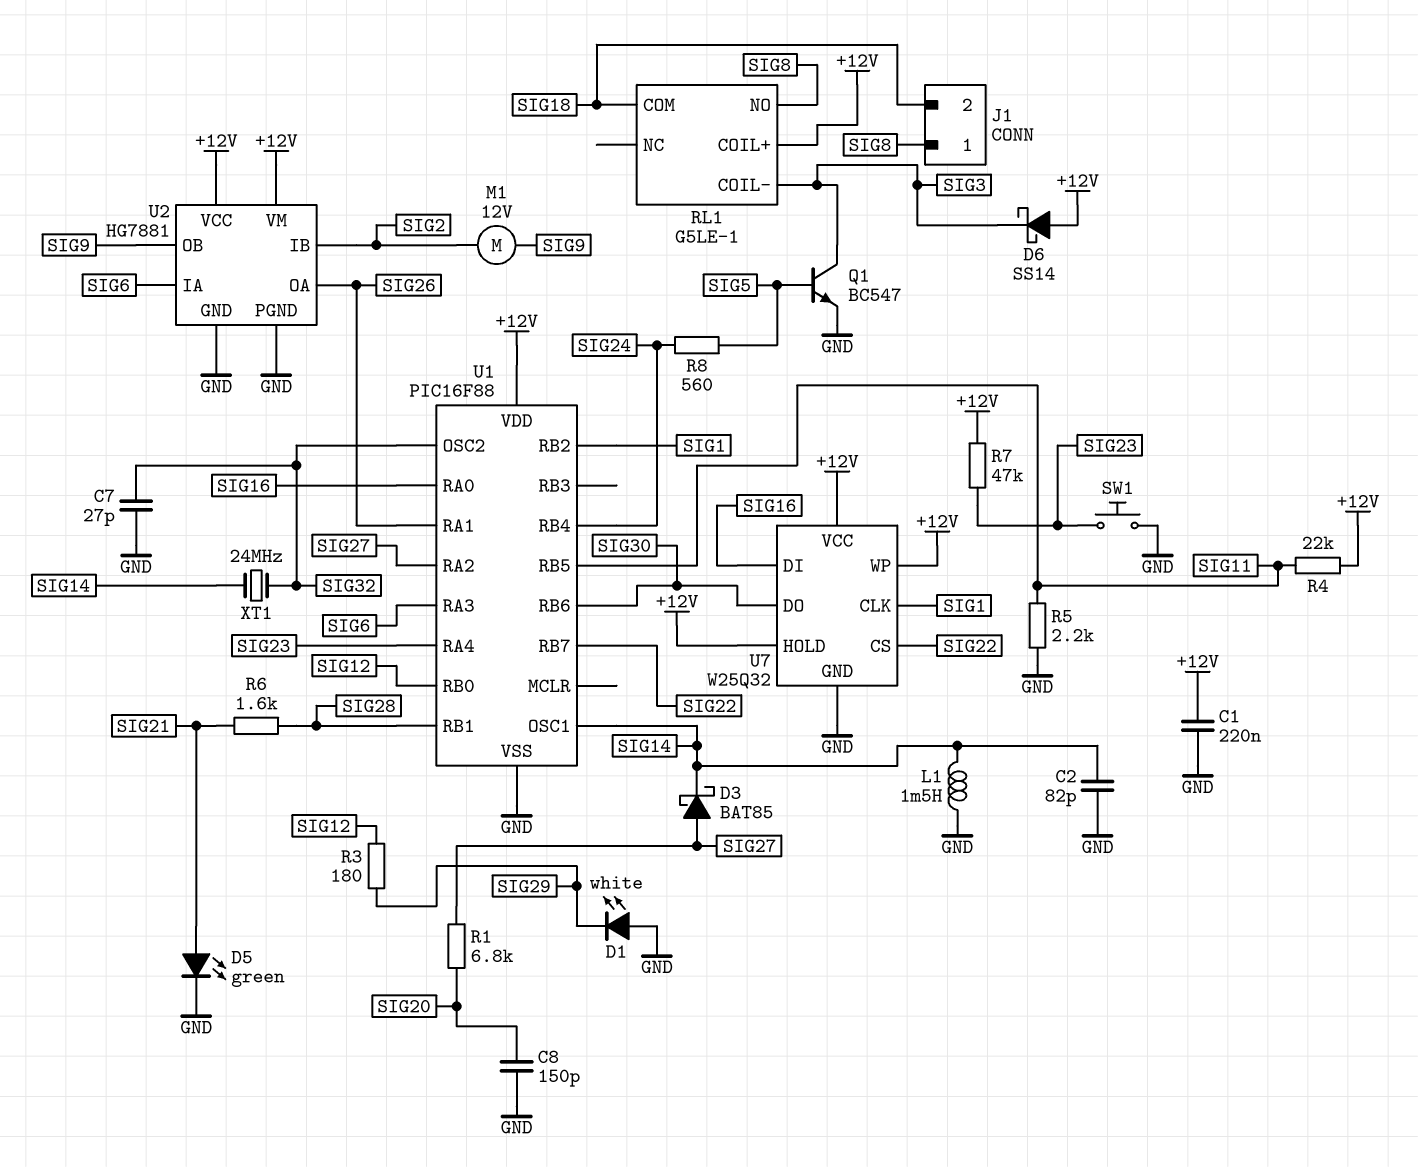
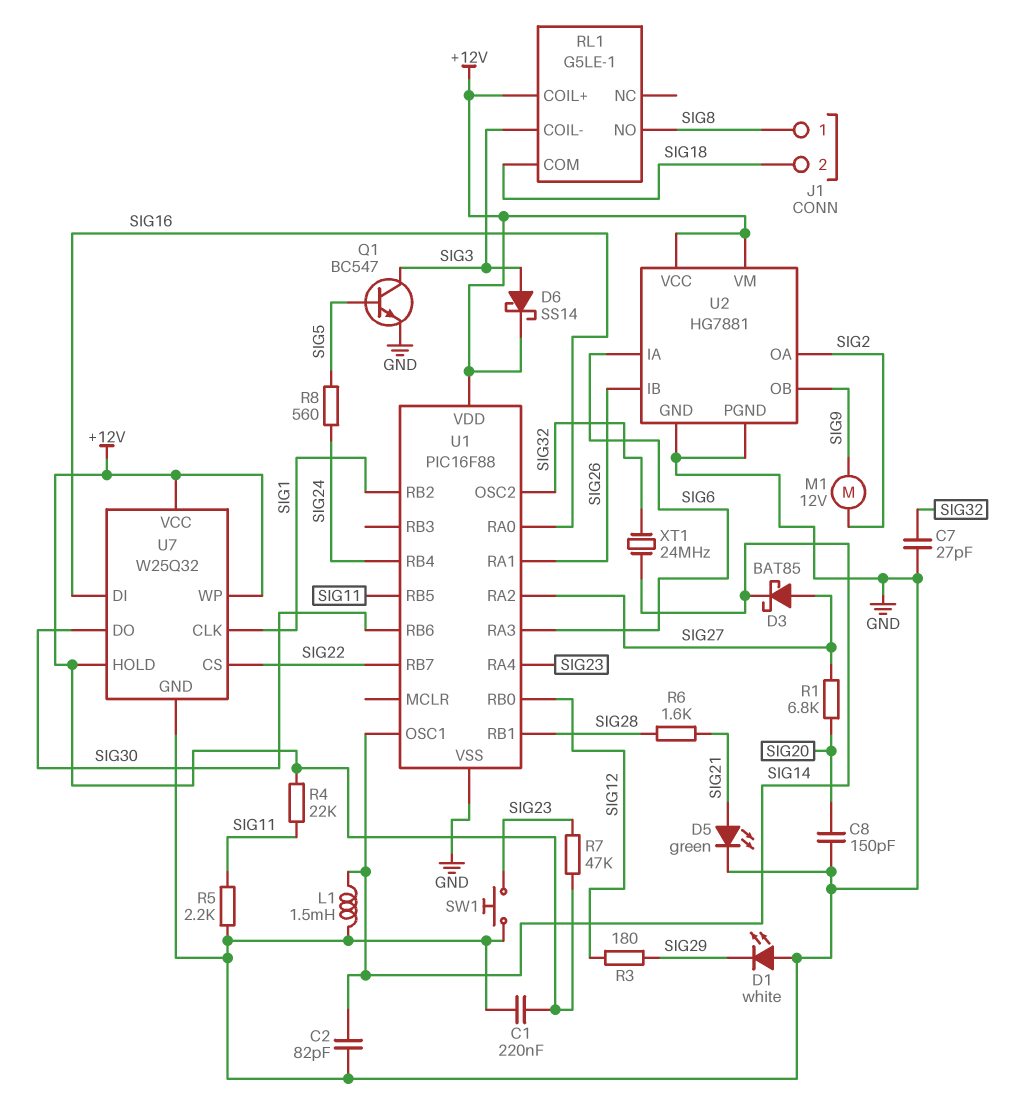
D6: schottky SS14 (A +12V, K SIG3) -> schottky SS14 (A SIG3, K +12V)
U2 pin IB: SIG2 -> SIG26
U2 pin OA: SIG26 -> SIG2

